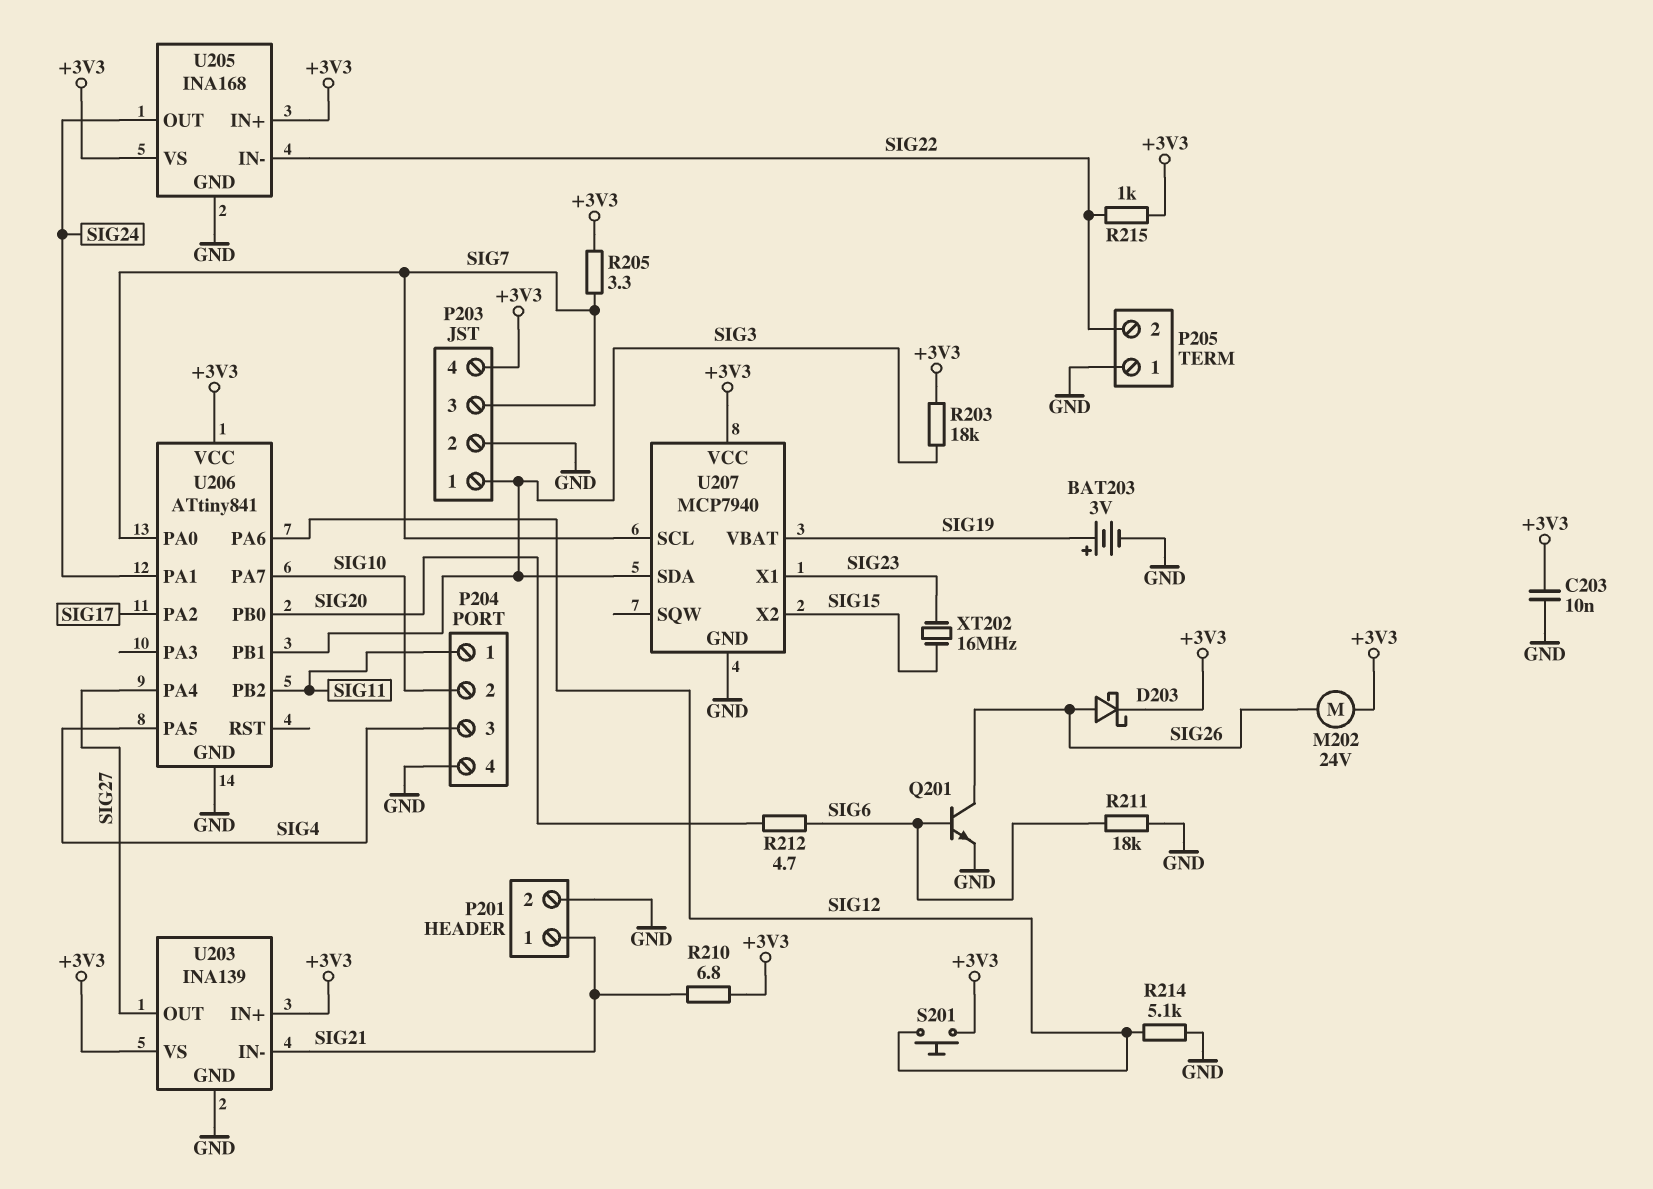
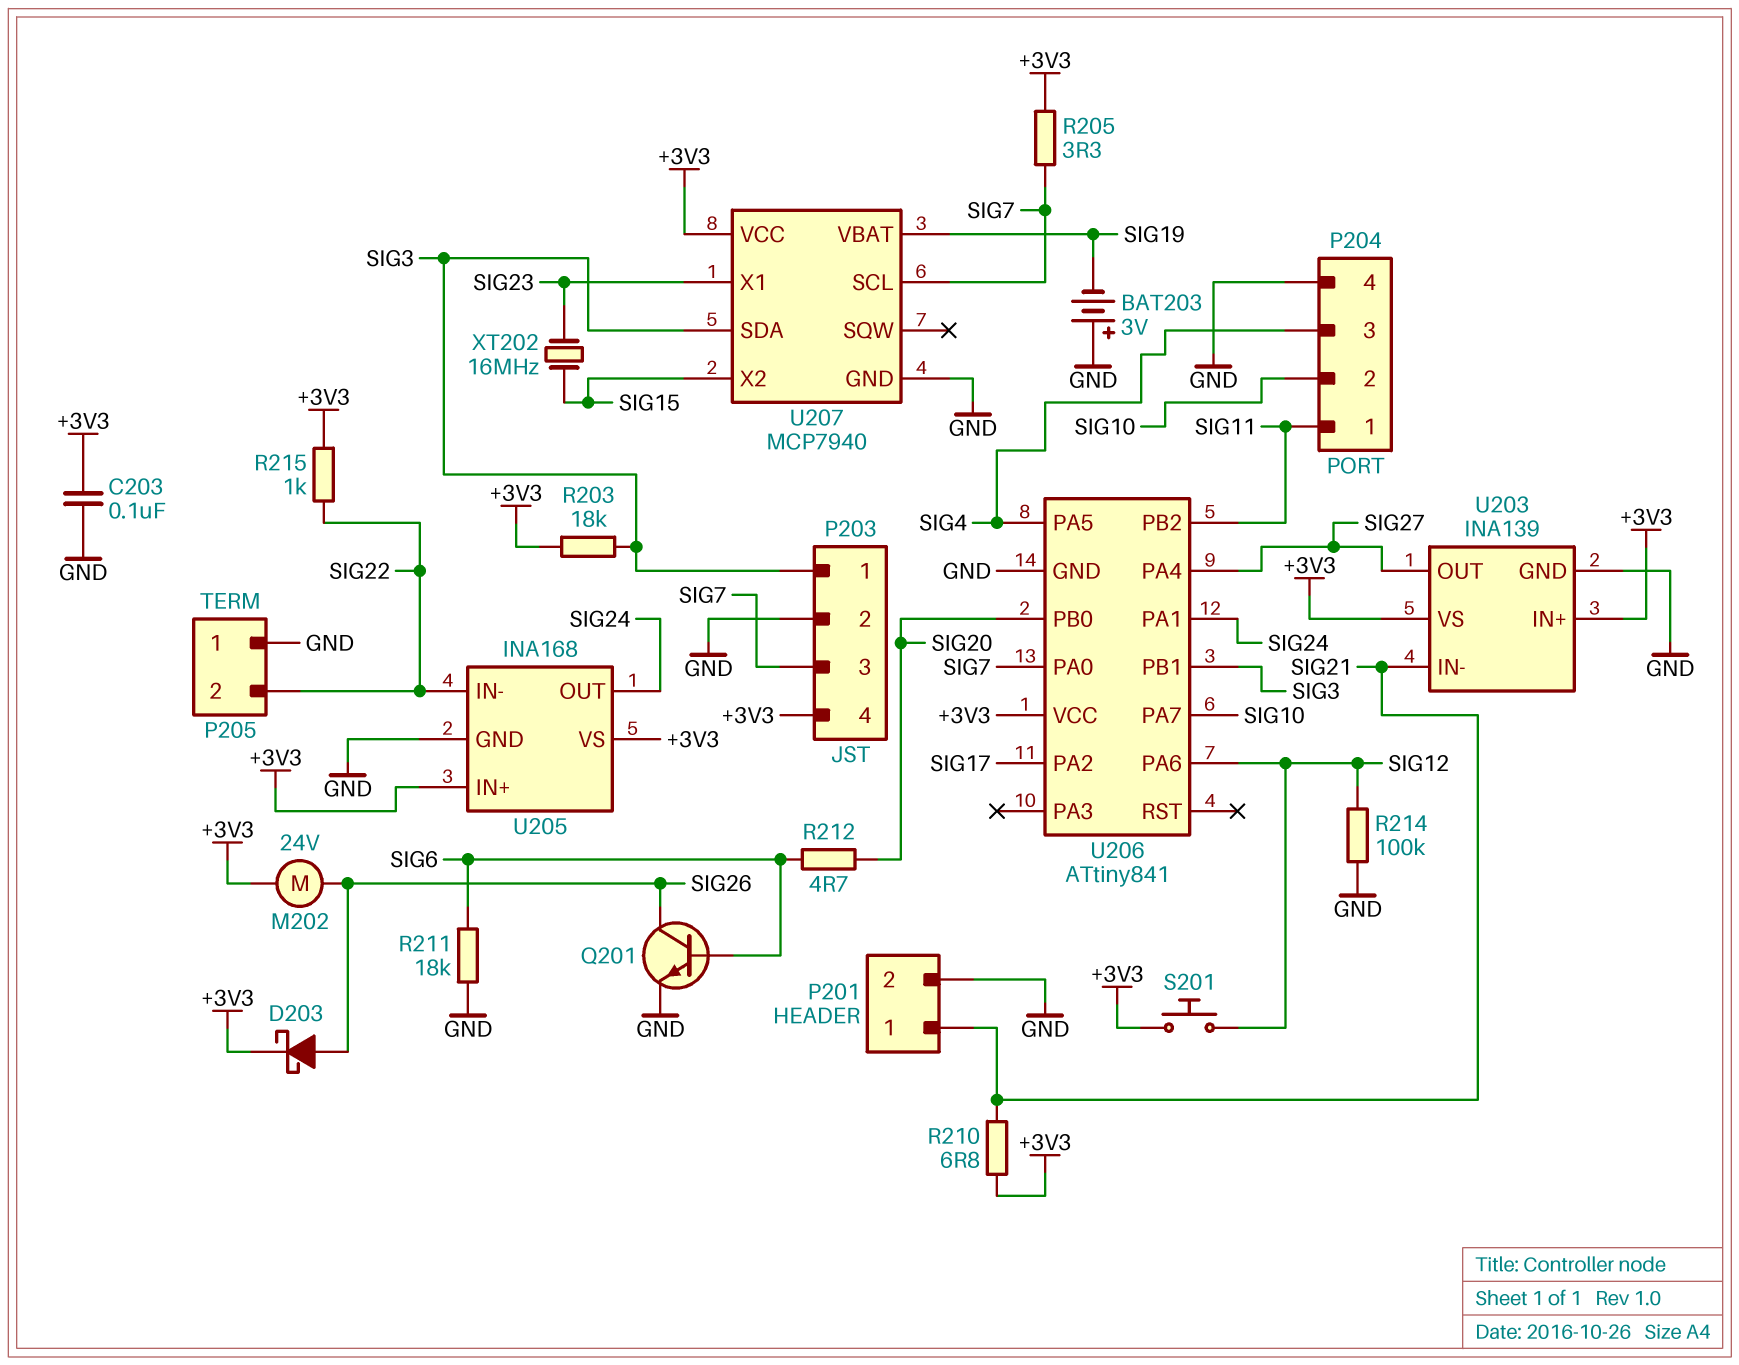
BAT203: 3V (plus SIG19, minus GND) -> 3V (plus GND, minus SIG19)
C203: 10nF (+3V3, GND) -> 100nF (+3V3, GND)
R214: 5.1k (GND, SIG12) -> 100k (GND, SIG12)

